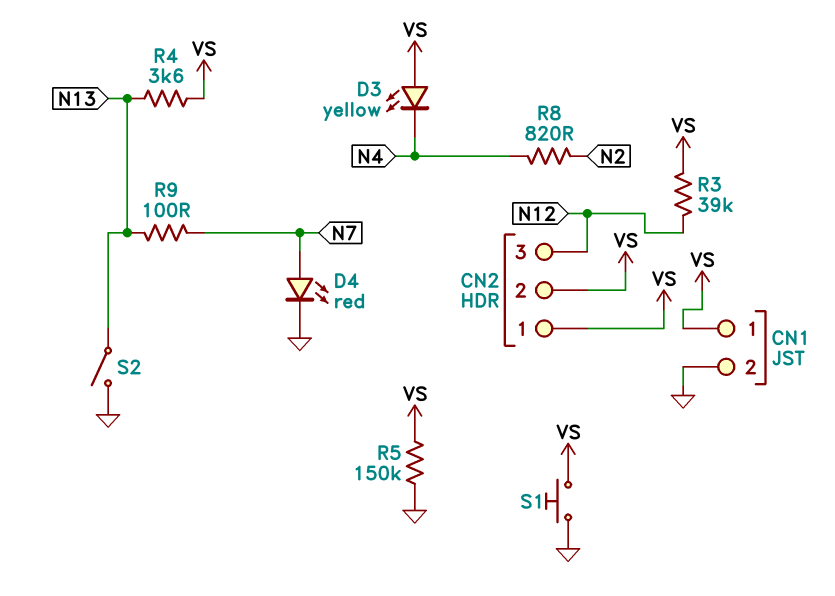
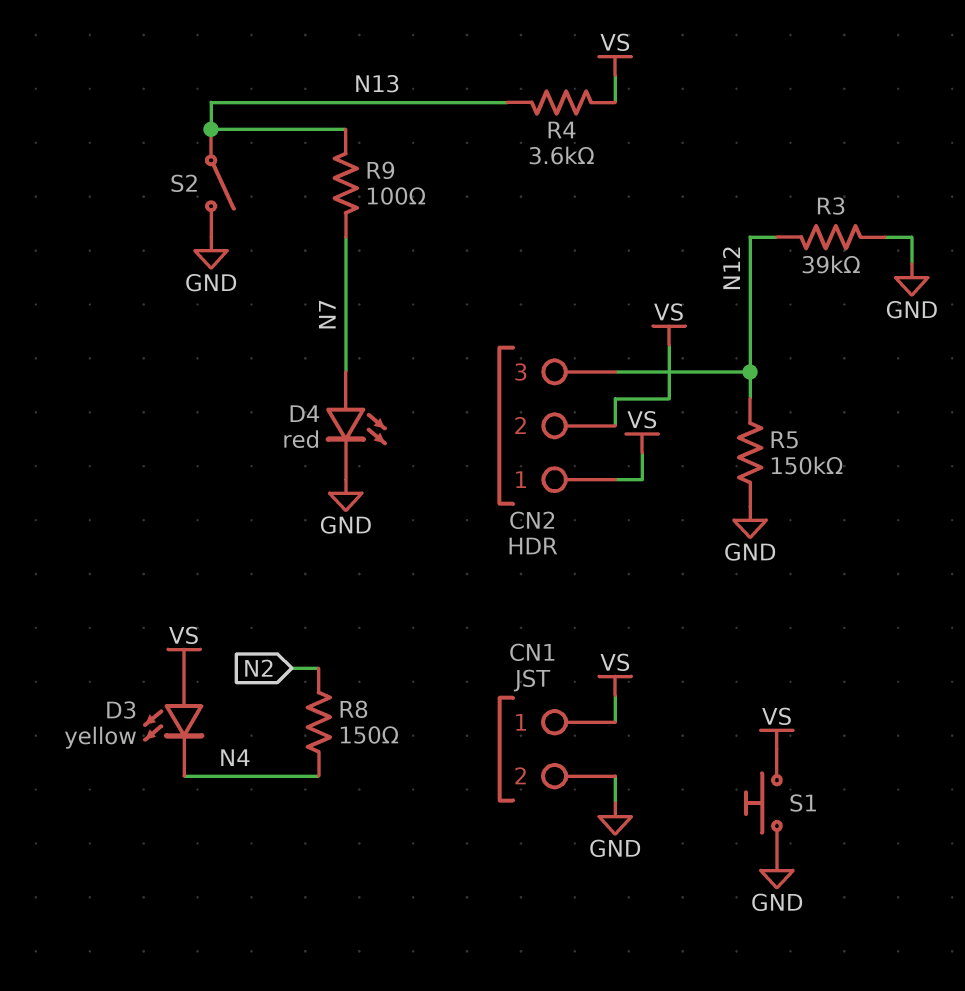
R3: 39k (N12, VS) -> 39k (GND, N12)
R5: 150k (GND, VS) -> 150k (GND, N12)
R8: 820 (N2, N4) -> 150 (N2, N4)

